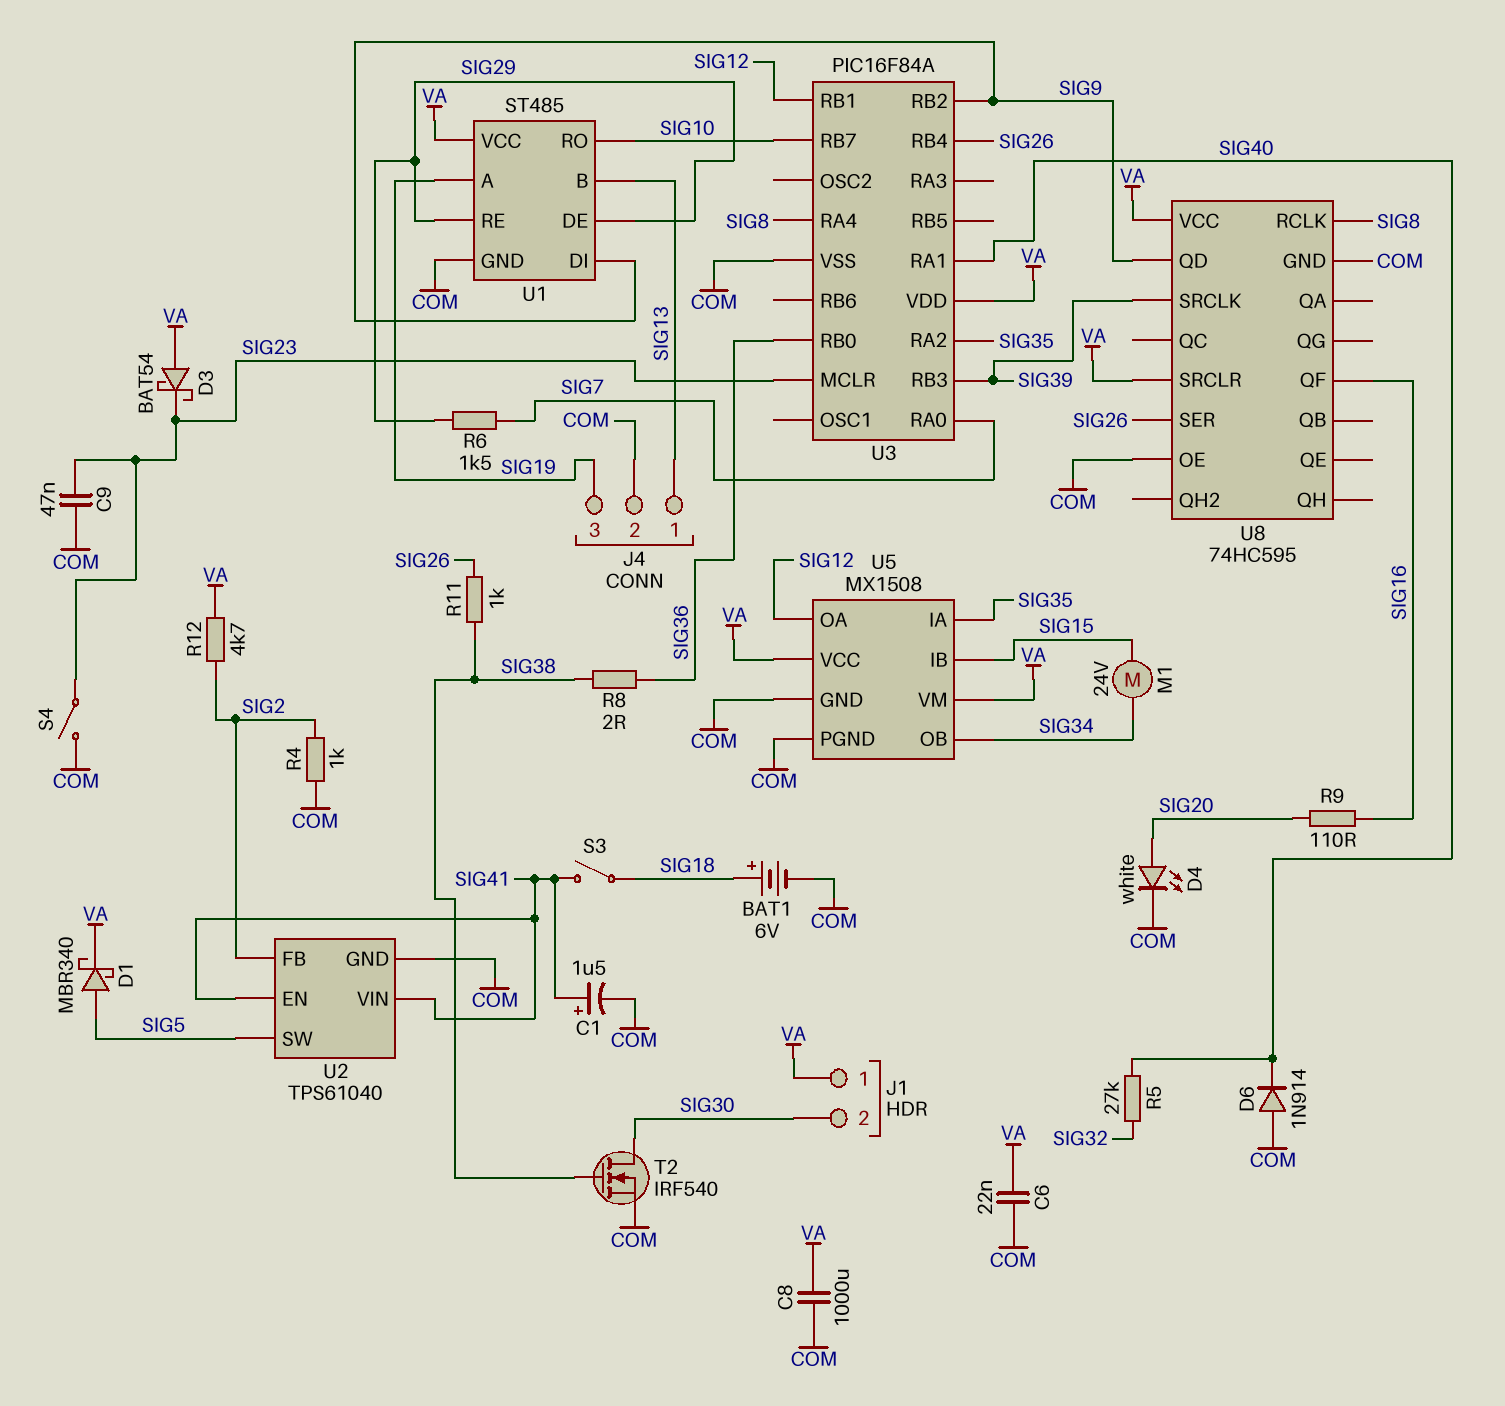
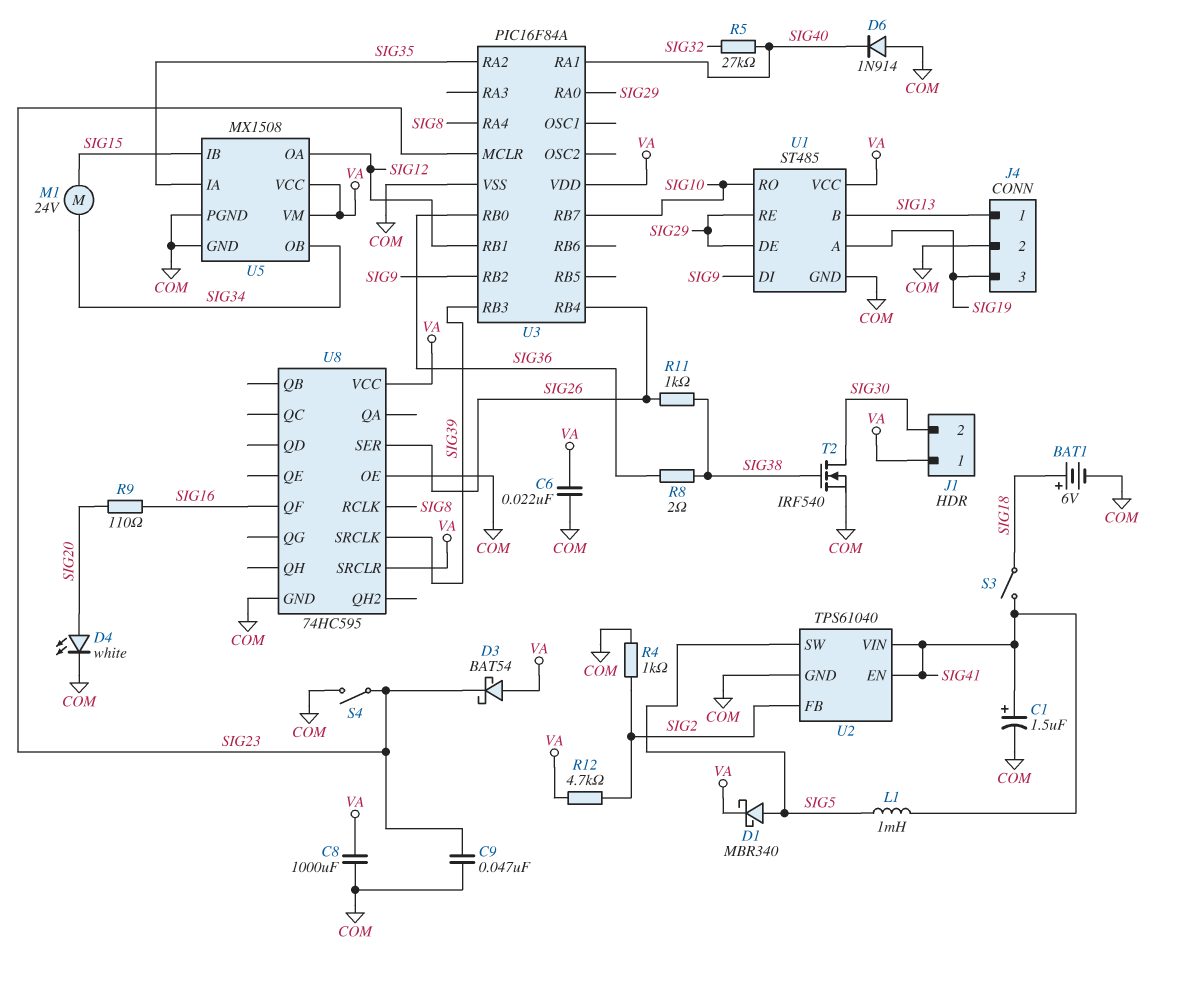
L1: none -> 1mH (SIG5, SIG41)
R6: 1.5k (SIG7, SIG29) -> none
U3 pin RA0: SIG7 -> SIG29
U8 pin QD: SIG9 -> none

